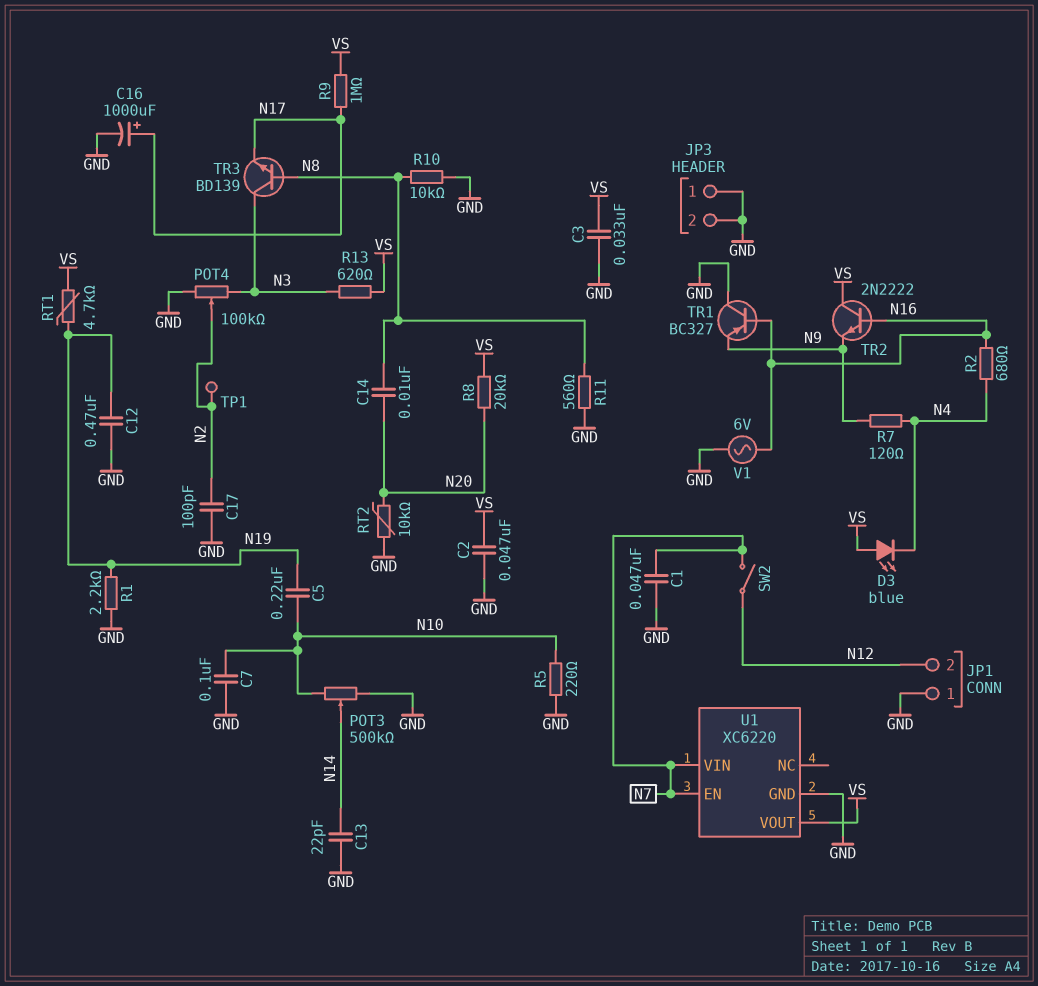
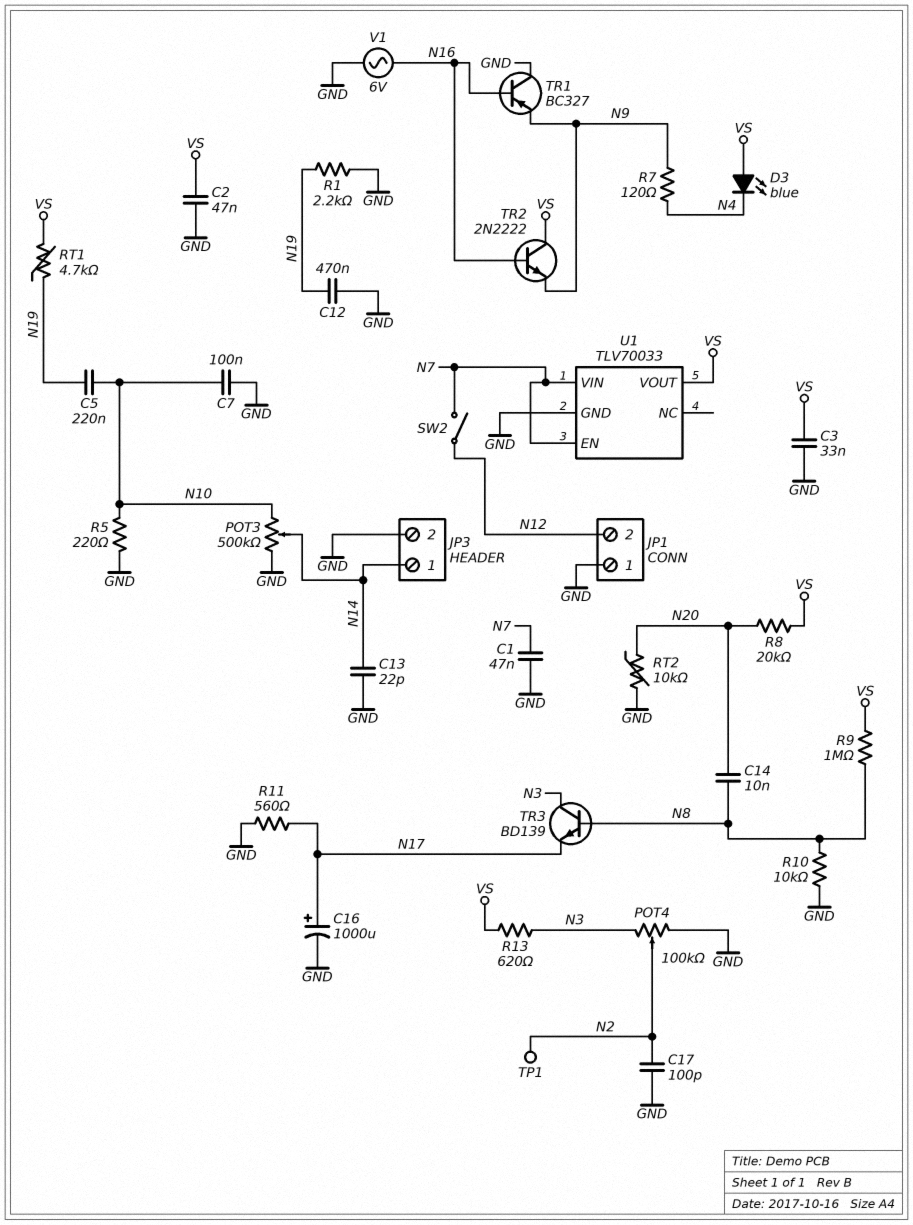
JP3 pin 1: GND -> N14
R2: 680 (N4, N16) -> none
R9: 1M (N17, VS) -> 1M (N8, VS)
R11: 560 (GND, N8) -> 560 (GND, N17)
U1: XC6220 -> TLV70033

